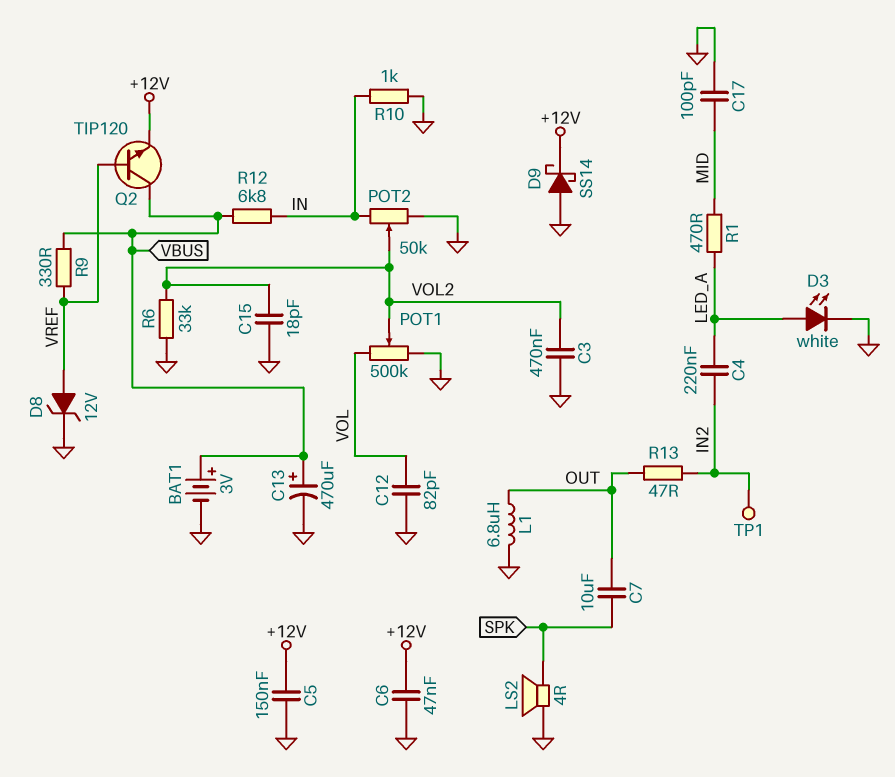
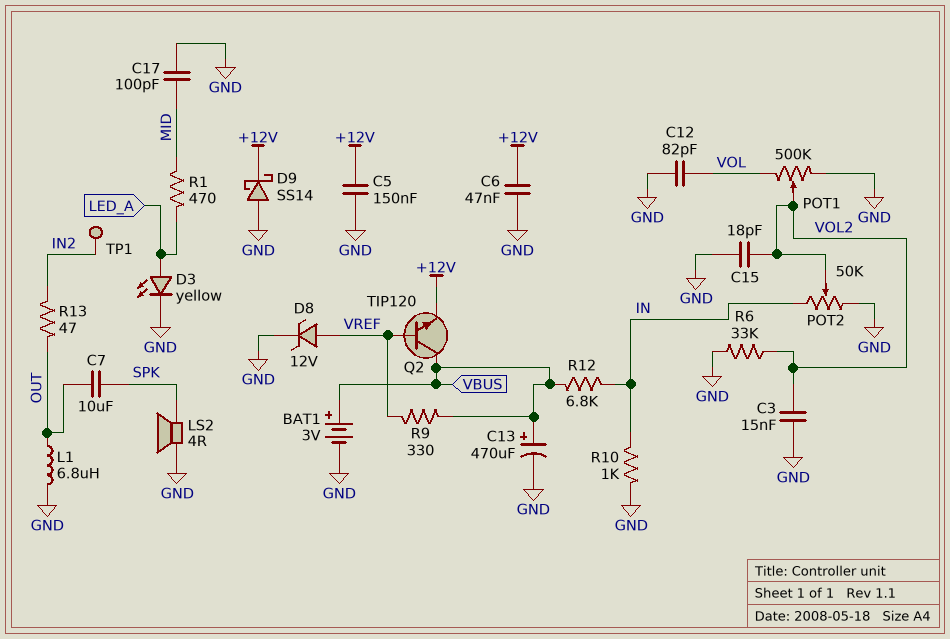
C3: 470nF (GND, VOL2) -> 15nF (GND, VOL2)
C4: 220nF (IN2, LED_A) -> none
D3: LED white (A LED_A, K GND) -> LED yellow (A LED_A, K GND)

